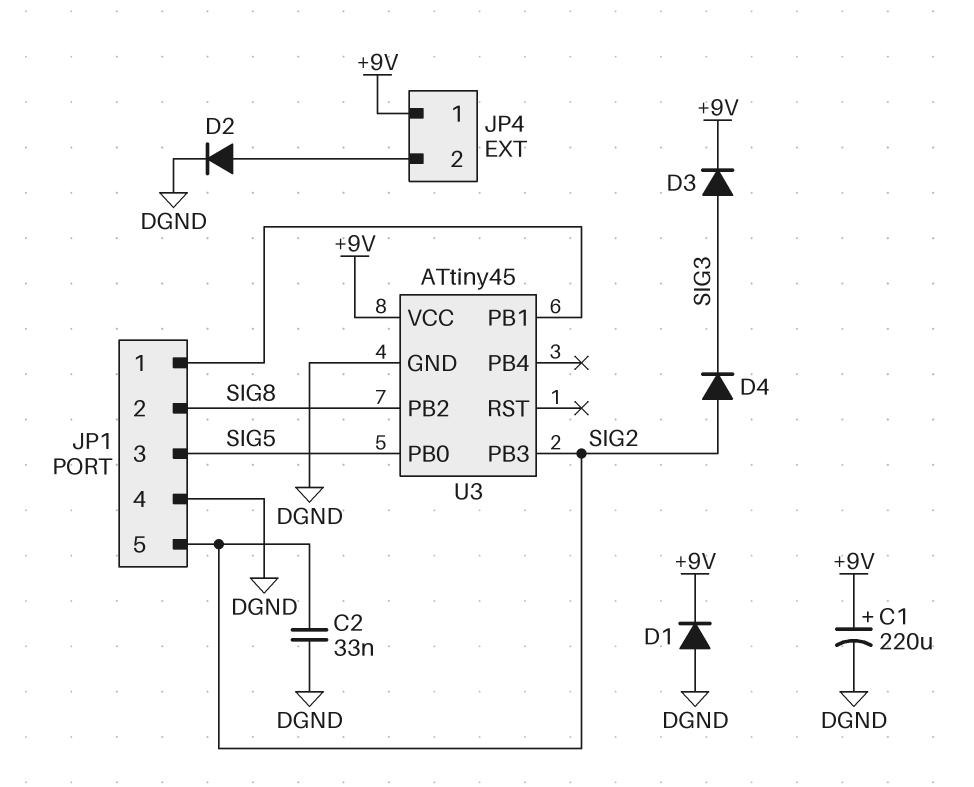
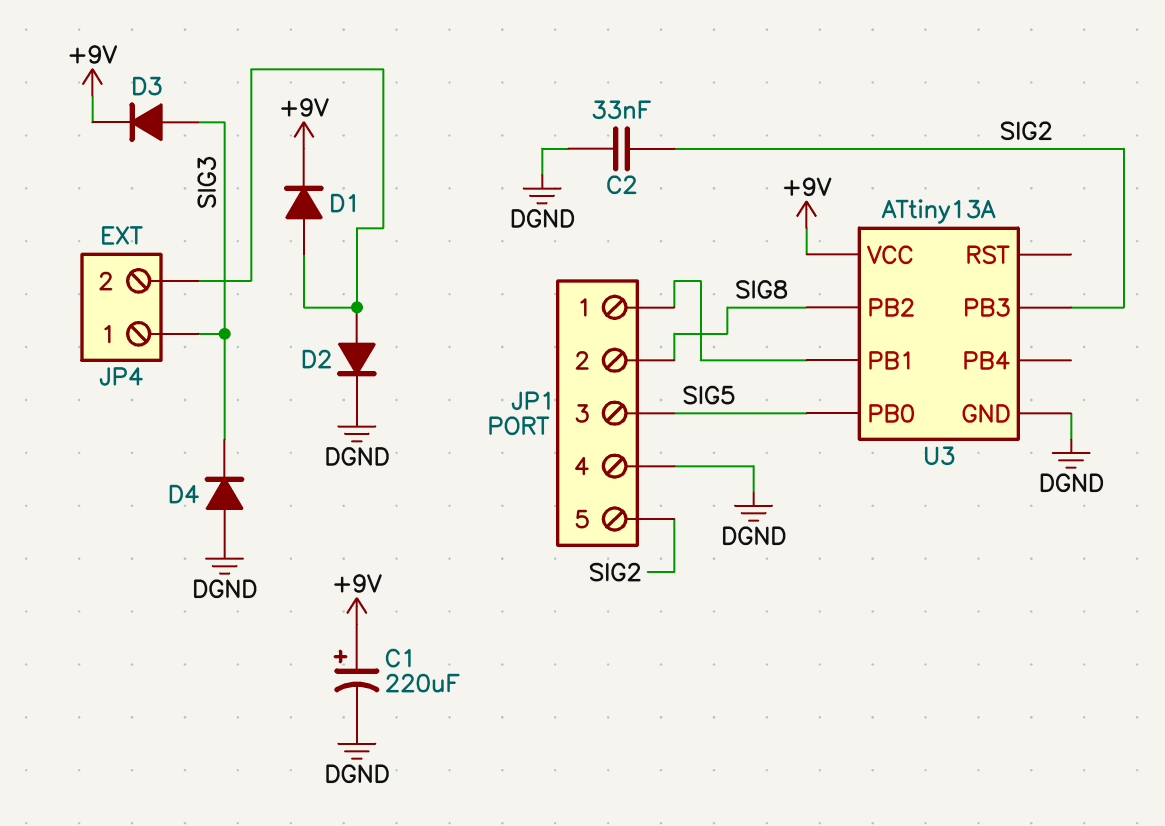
D1: diode (A DGND, K +9V) -> diode (A JP4/2, K +9V)
D4: diode (A SIG2, K SIG3) -> diode (A DGND, K SIG3)
JP4 pin 1: +9V -> SIG3
U3: ATtiny45 -> ATtiny13A

